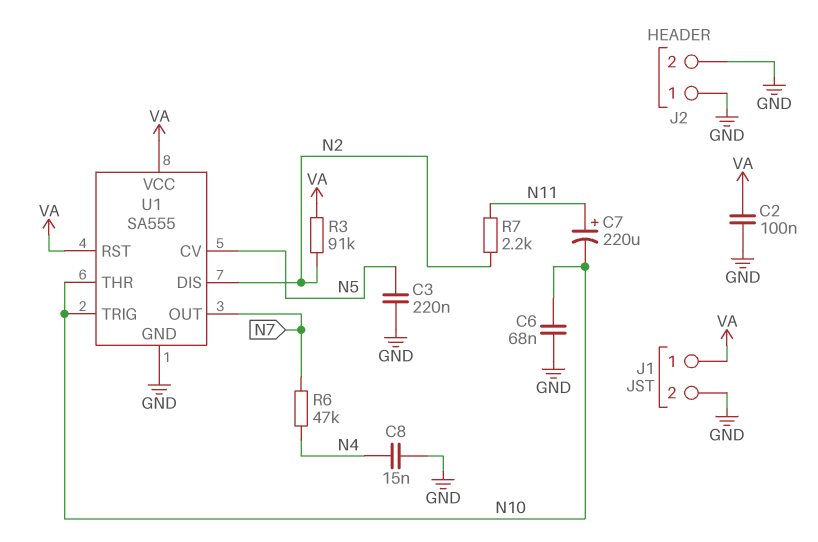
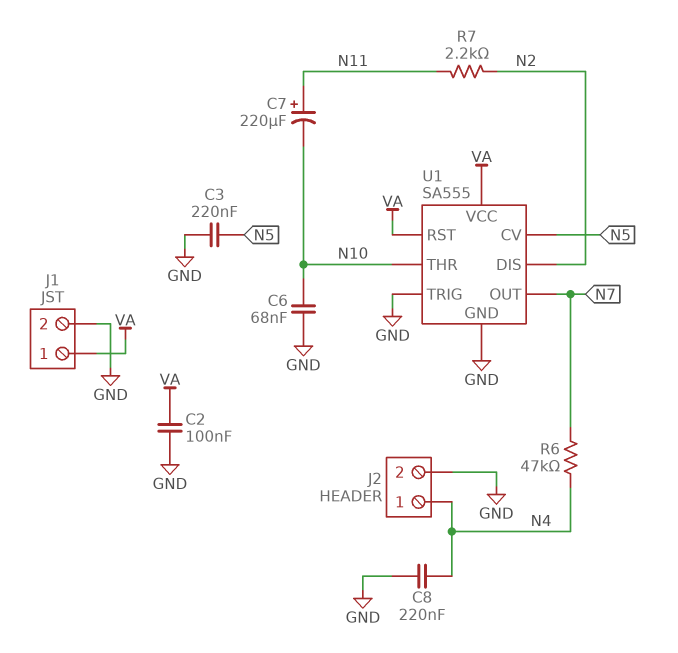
C8: 15nF (GND, N4) -> 220nF (GND, N4)
J2 pin 1: GND -> N4
R3: 91k (N2, VA) -> none
U1 pin TRIG: N10 -> GND

